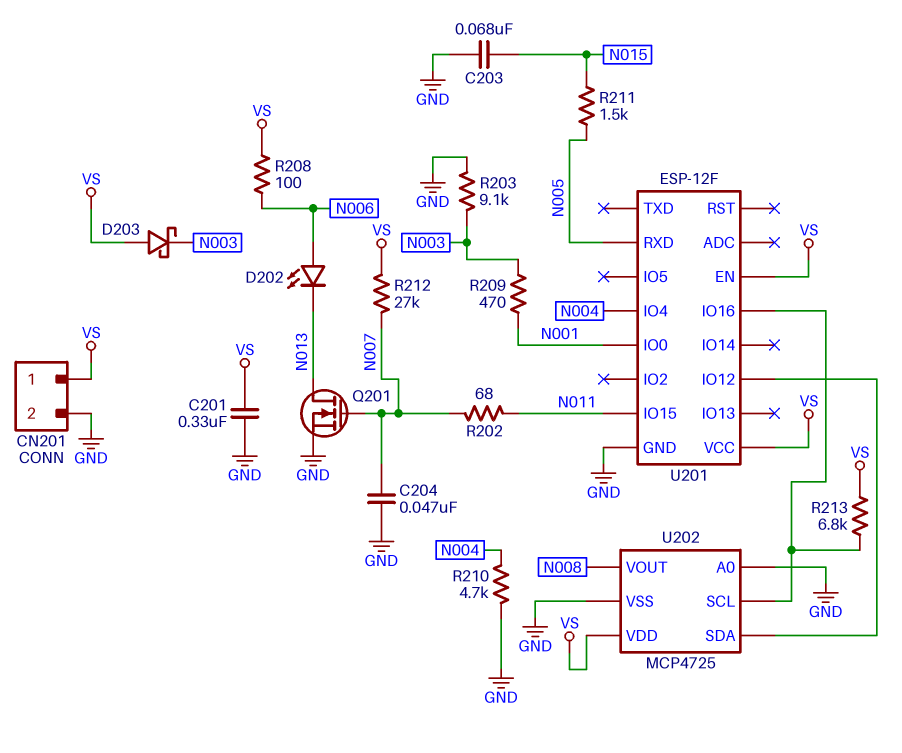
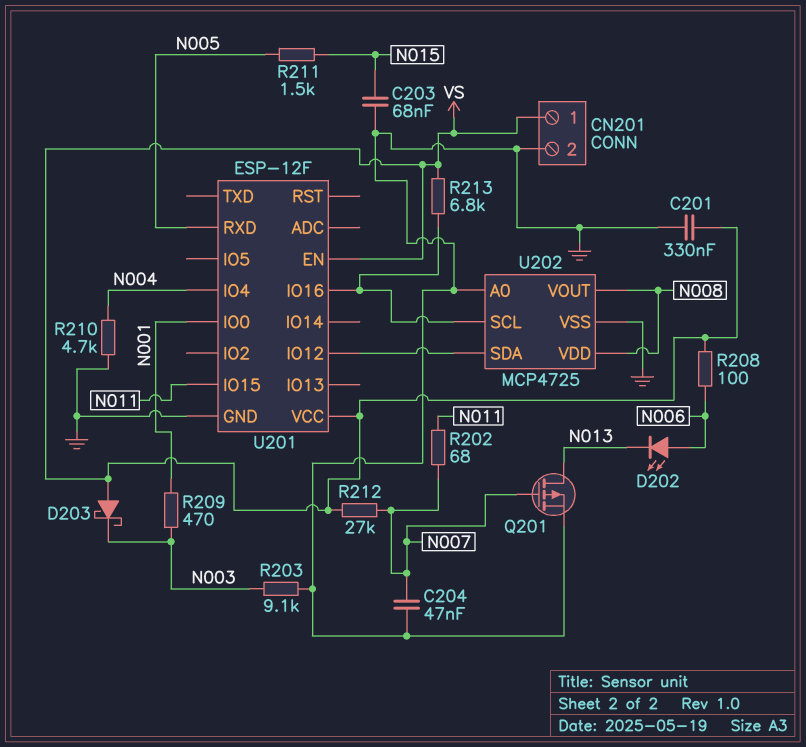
Q201: NMOS (G N007, D N013, S GND) -> PMOS (G N007, D N013, S GND)
U202 pin VDD: VS -> N008

